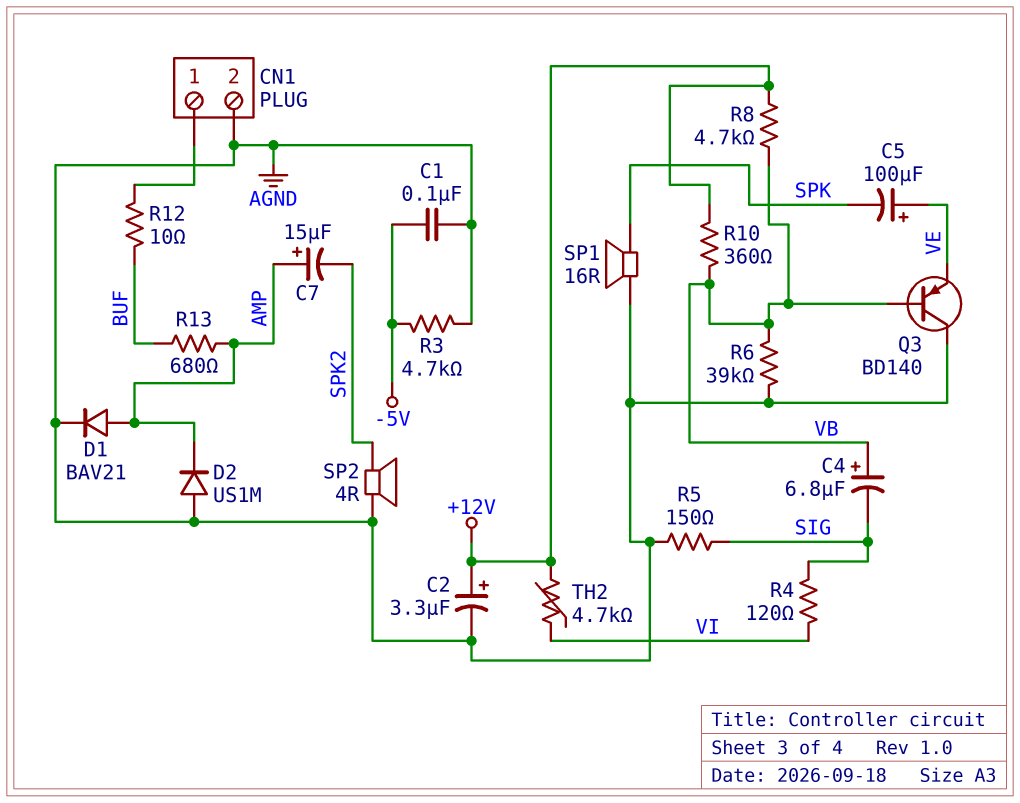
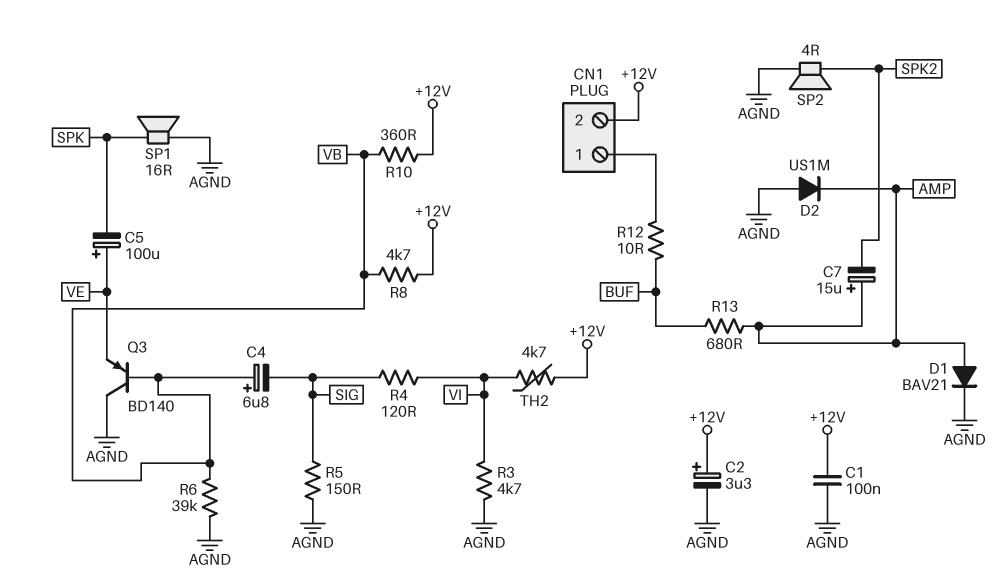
C1: 100nF (-5V, AGND) -> 100nF (+12V, AGND)
CN1 pin 2: AGND -> +12V
R3: 4.7k (-5V, AGND) -> 4.7k (AGND, VI)

